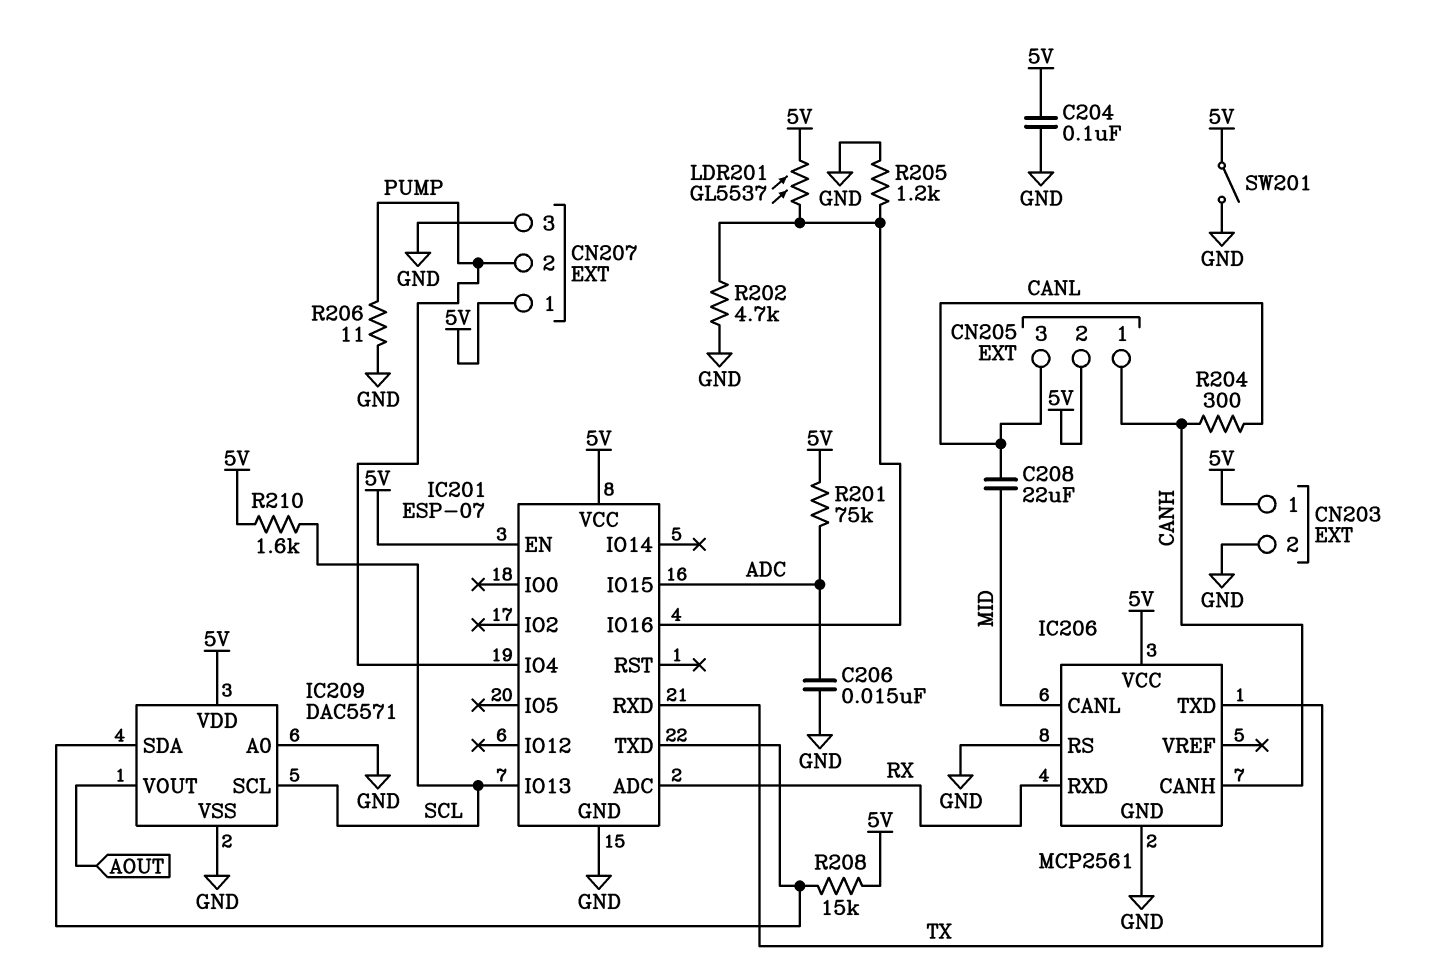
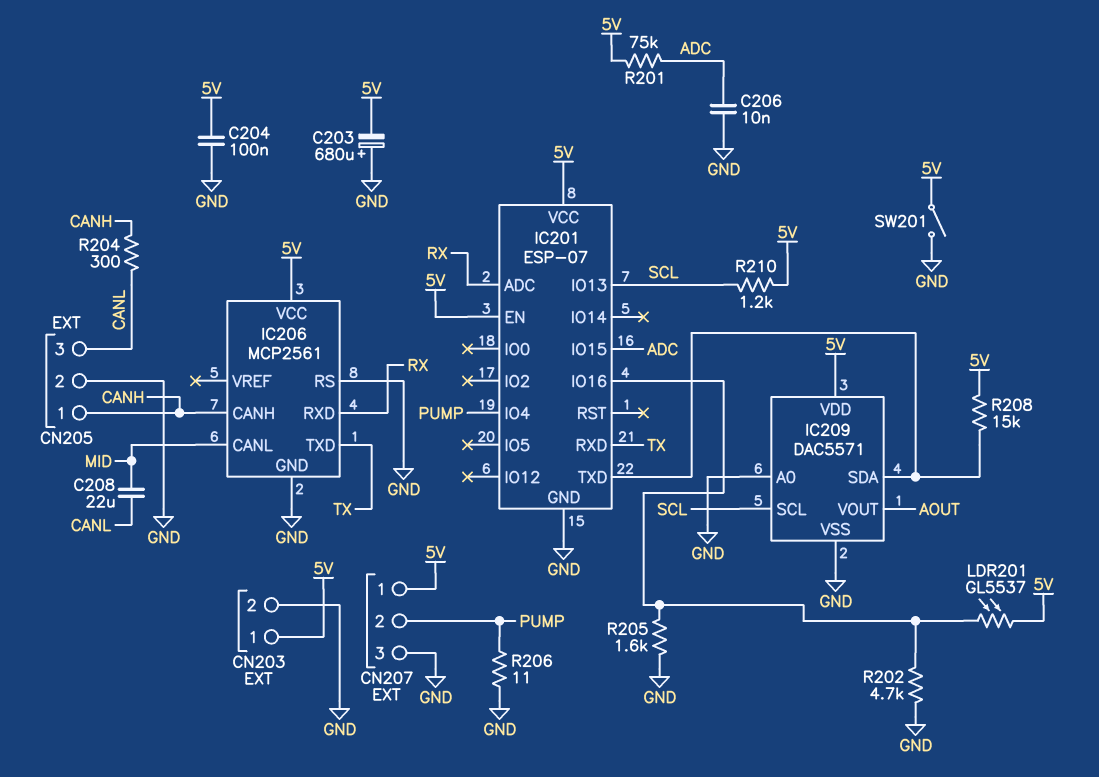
C203: none -> 680uF (plus GND, minus 5V)
C206: 15nF (ADC, GND) -> 10nF (ADC, GND)
CN205 pin 2: 5V -> GND
R205: 1.2k (GND, IC201/IO16) -> 1.6k (GND, IC201/IO16)
R210: 1.6k (5V, SCL) -> 1.2k (5V, SCL)

